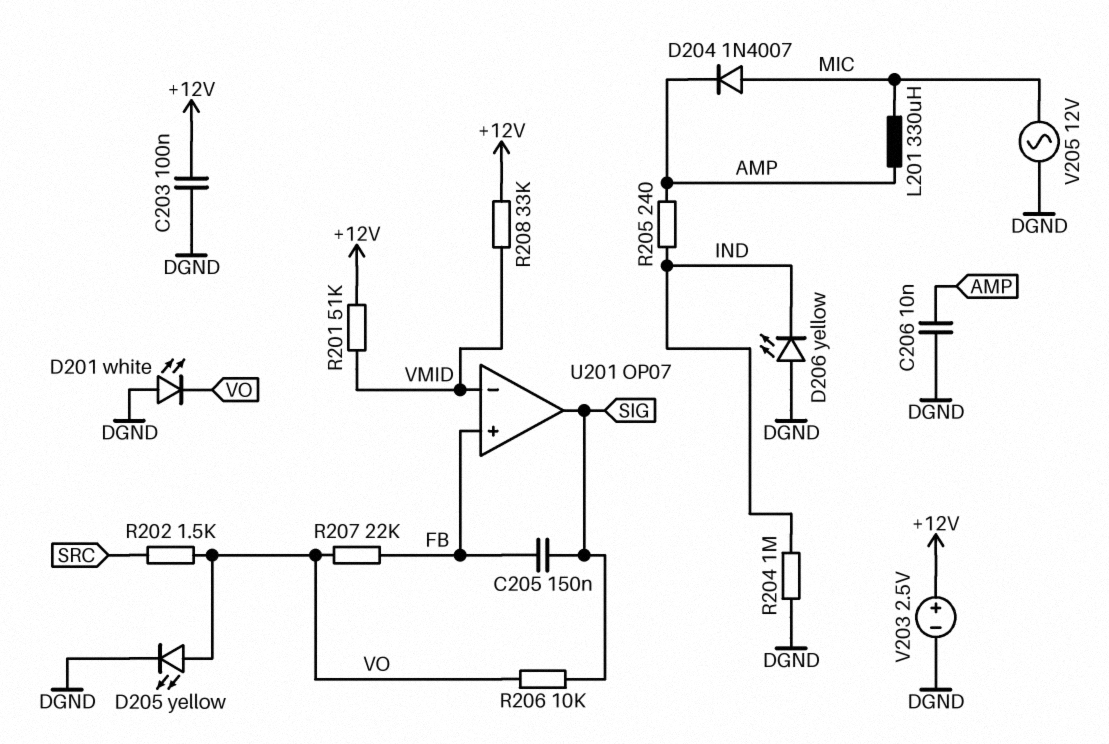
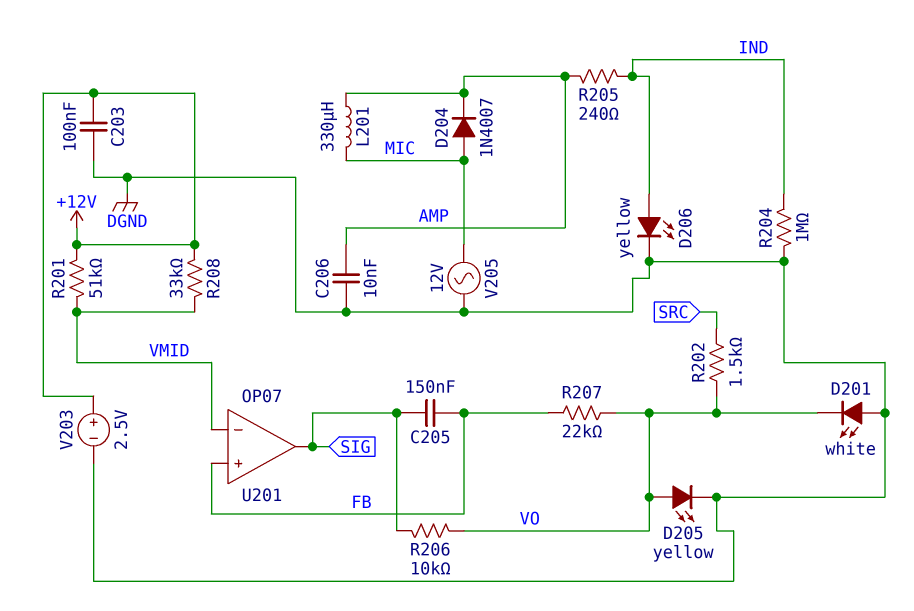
D206: LED yellow (A DGND, K IND) -> LED yellow (A IND, K DGND)

